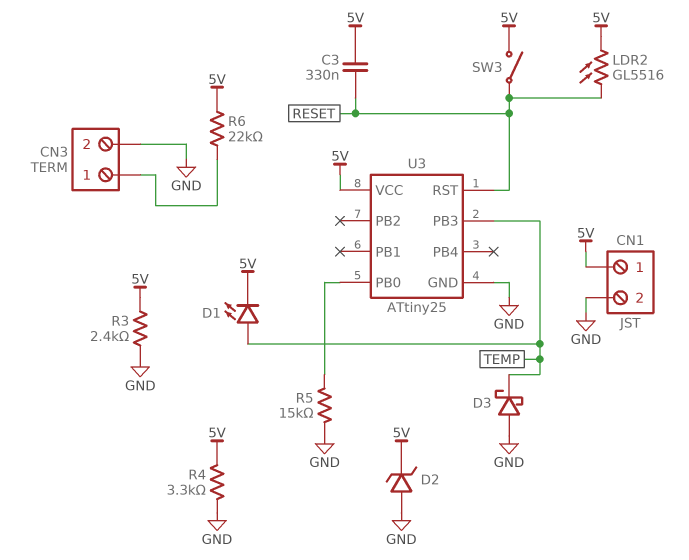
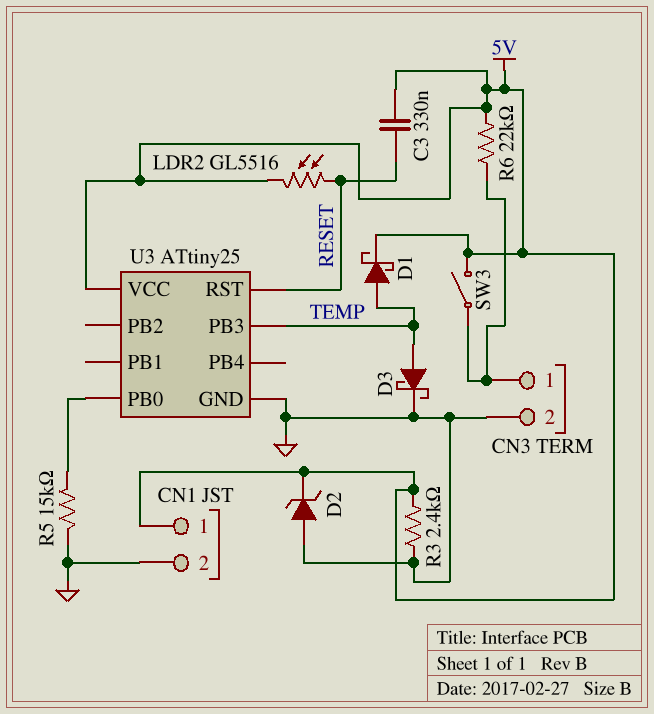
D1: LED (A TEMP, K 5V) -> schottky (A TEMP, K 5V)
D3: schottky (A GND, K TEMP) -> schottky (A TEMP, K GND)
R4: 3.3k (5V, GND) -> none
SW3: switch (5V, RESET) -> switch (5V, CN3/1)

